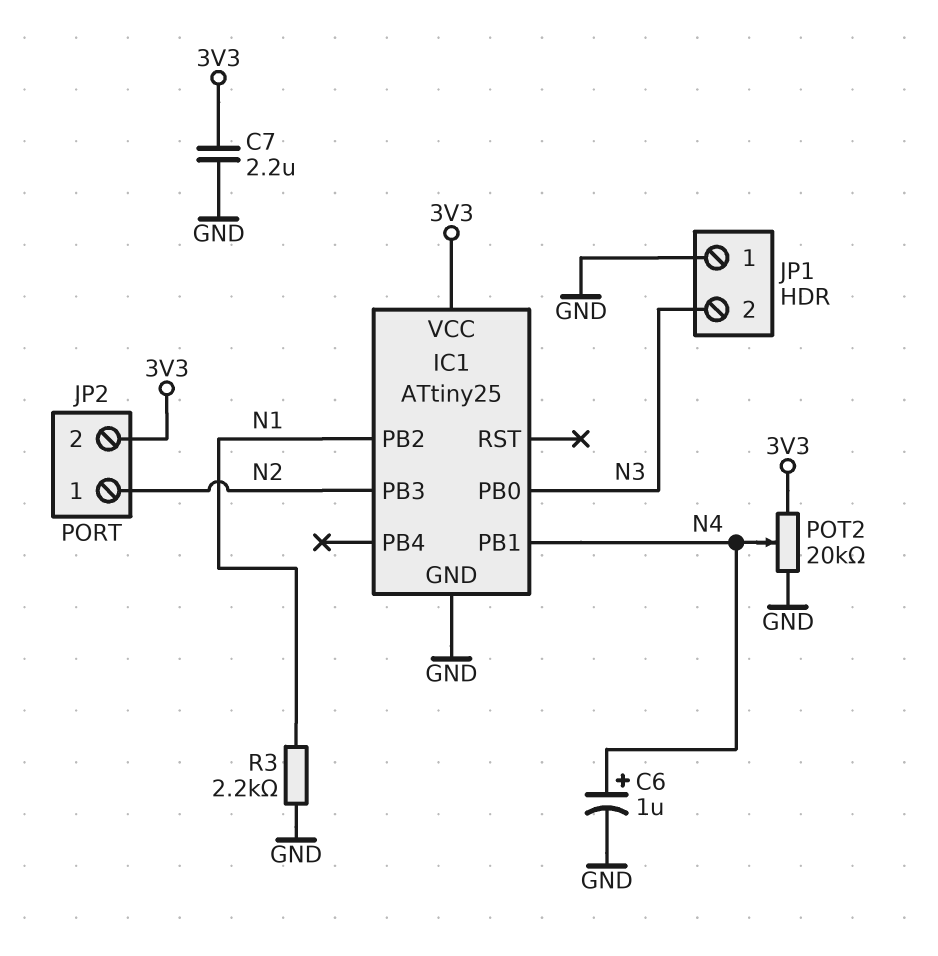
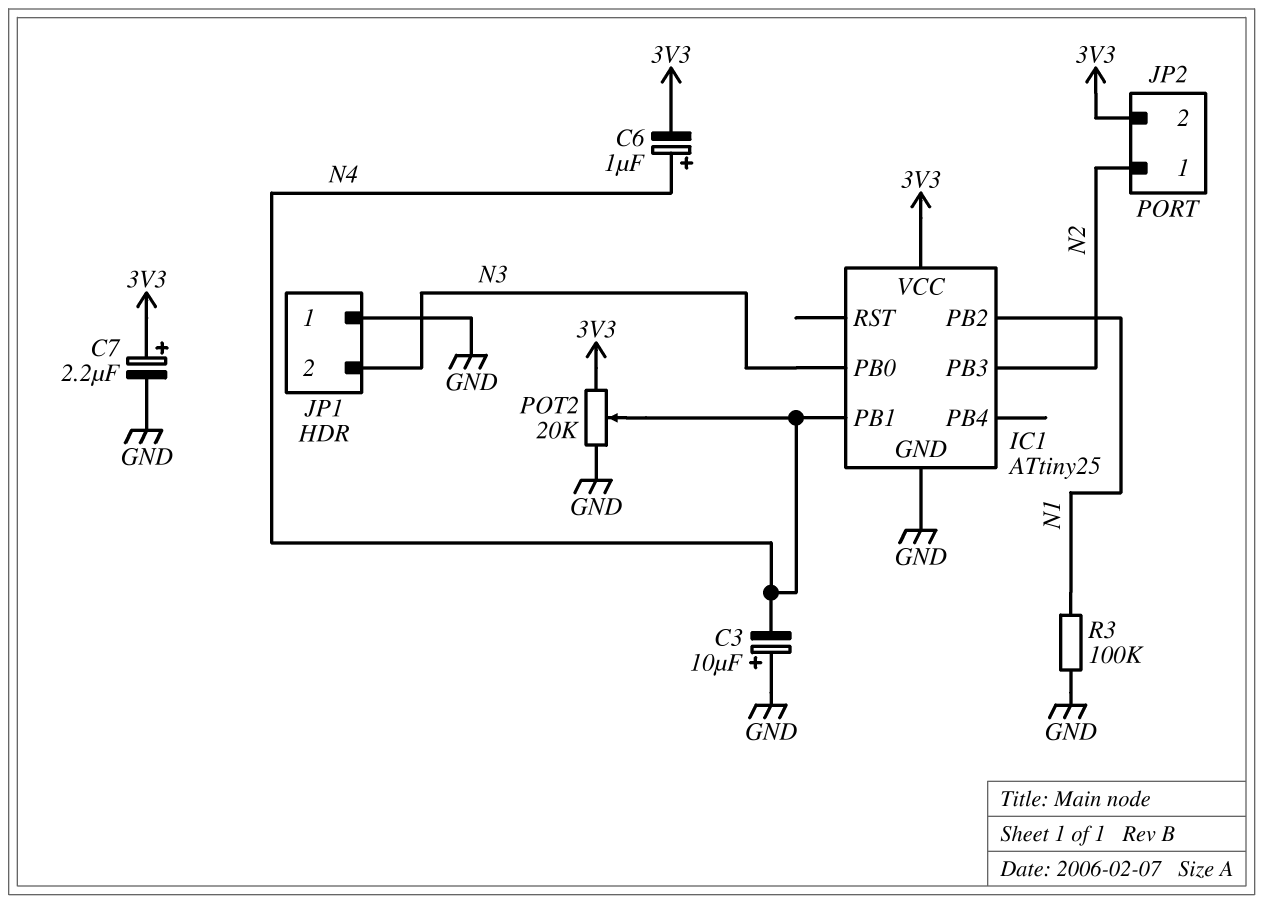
C3: none -> 10uF (plus GND, minus N4)
C6: 1uF (plus N4, minus GND) -> 1uF (plus N4, minus 3V3)
C7: 2.2uF (3V3, GND) -> 2.2uF (plus 3V3, minus GND)
R3: 2.2k (GND, N1) -> 100k (GND, N1)

